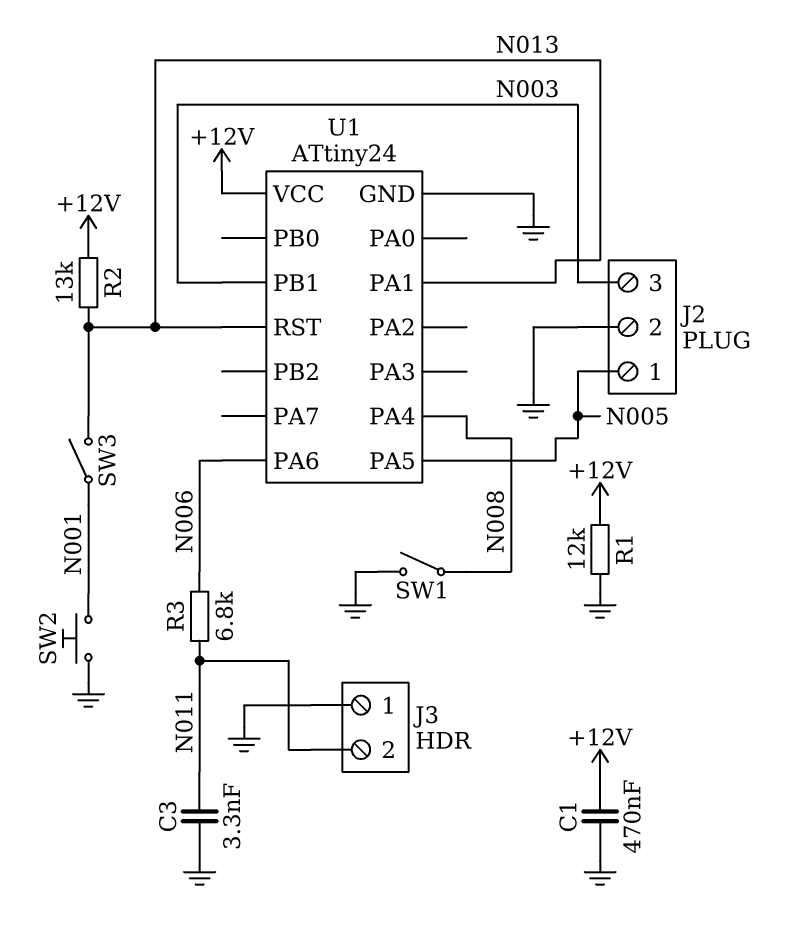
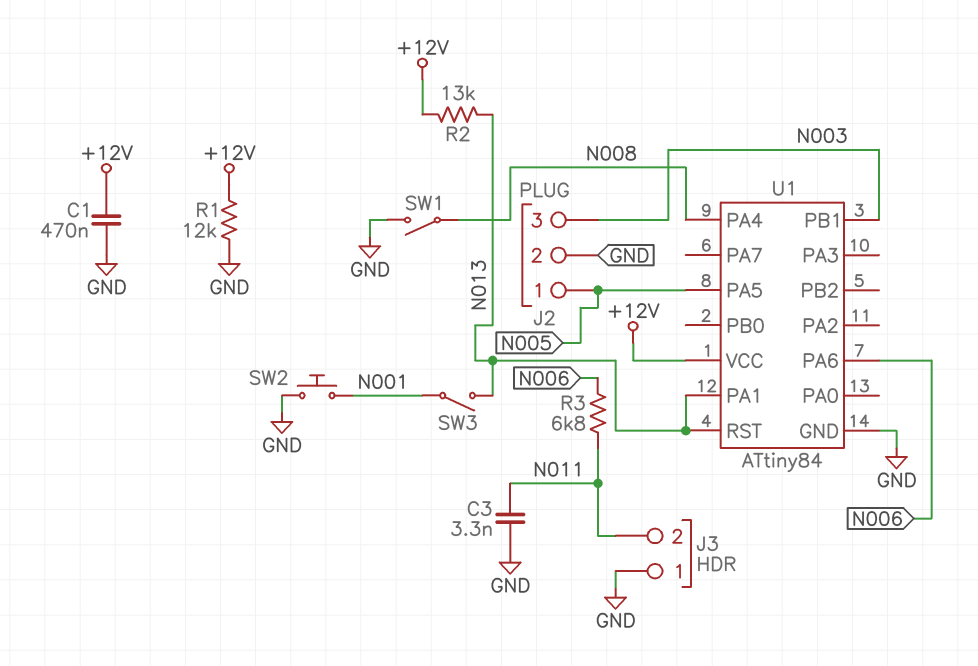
U1: ATtiny24 -> ATtiny84

